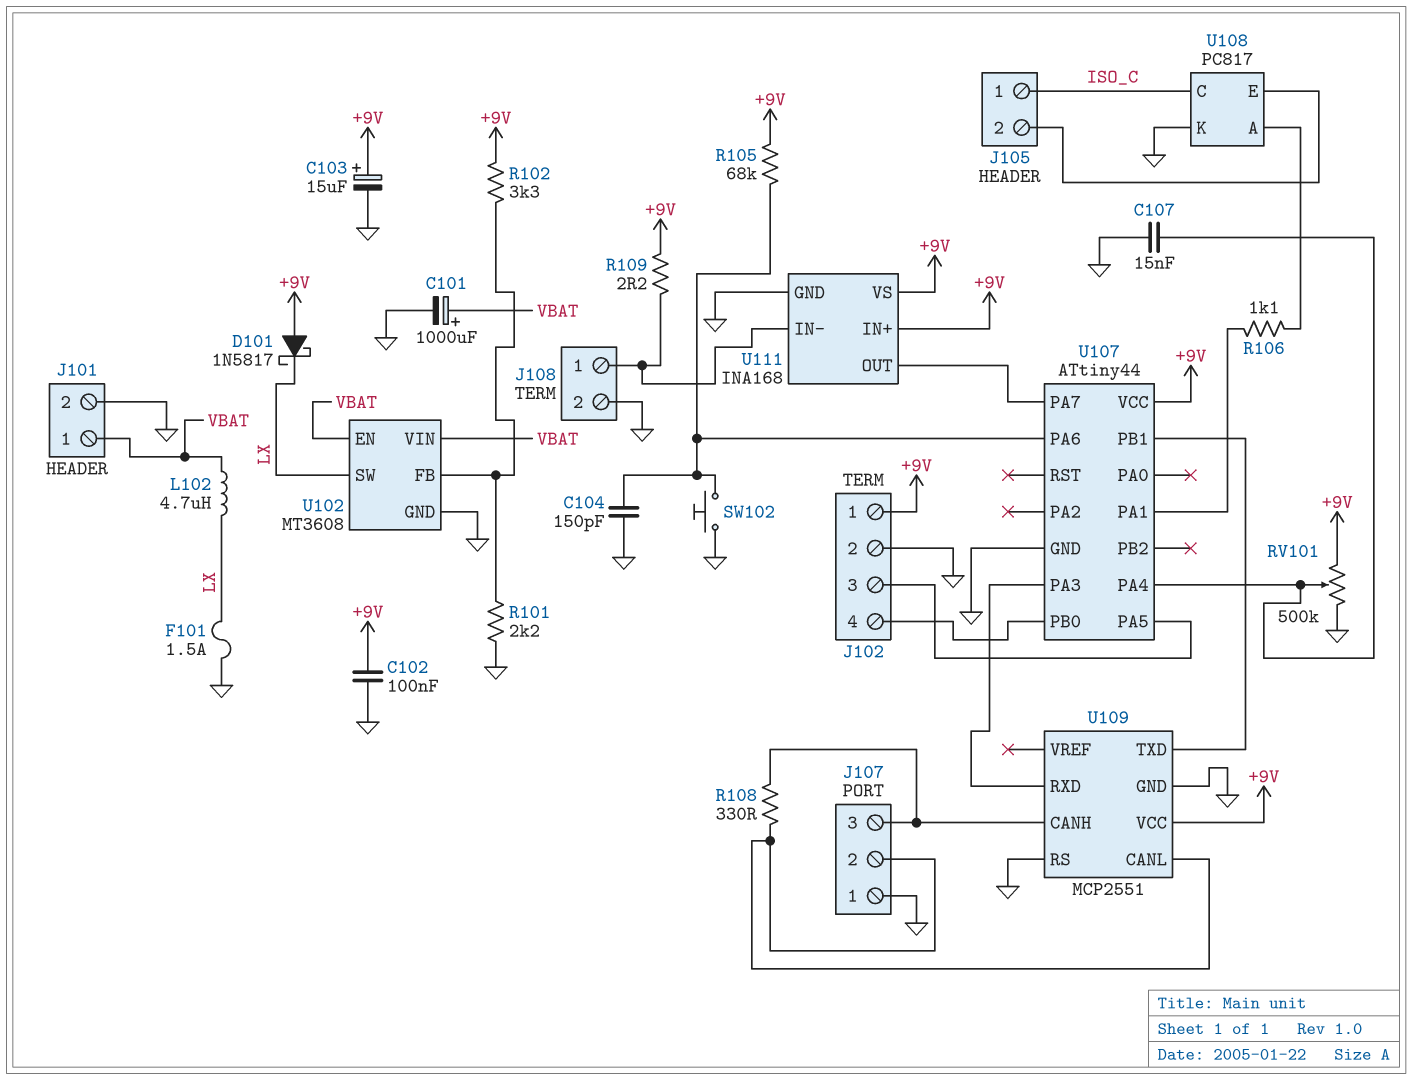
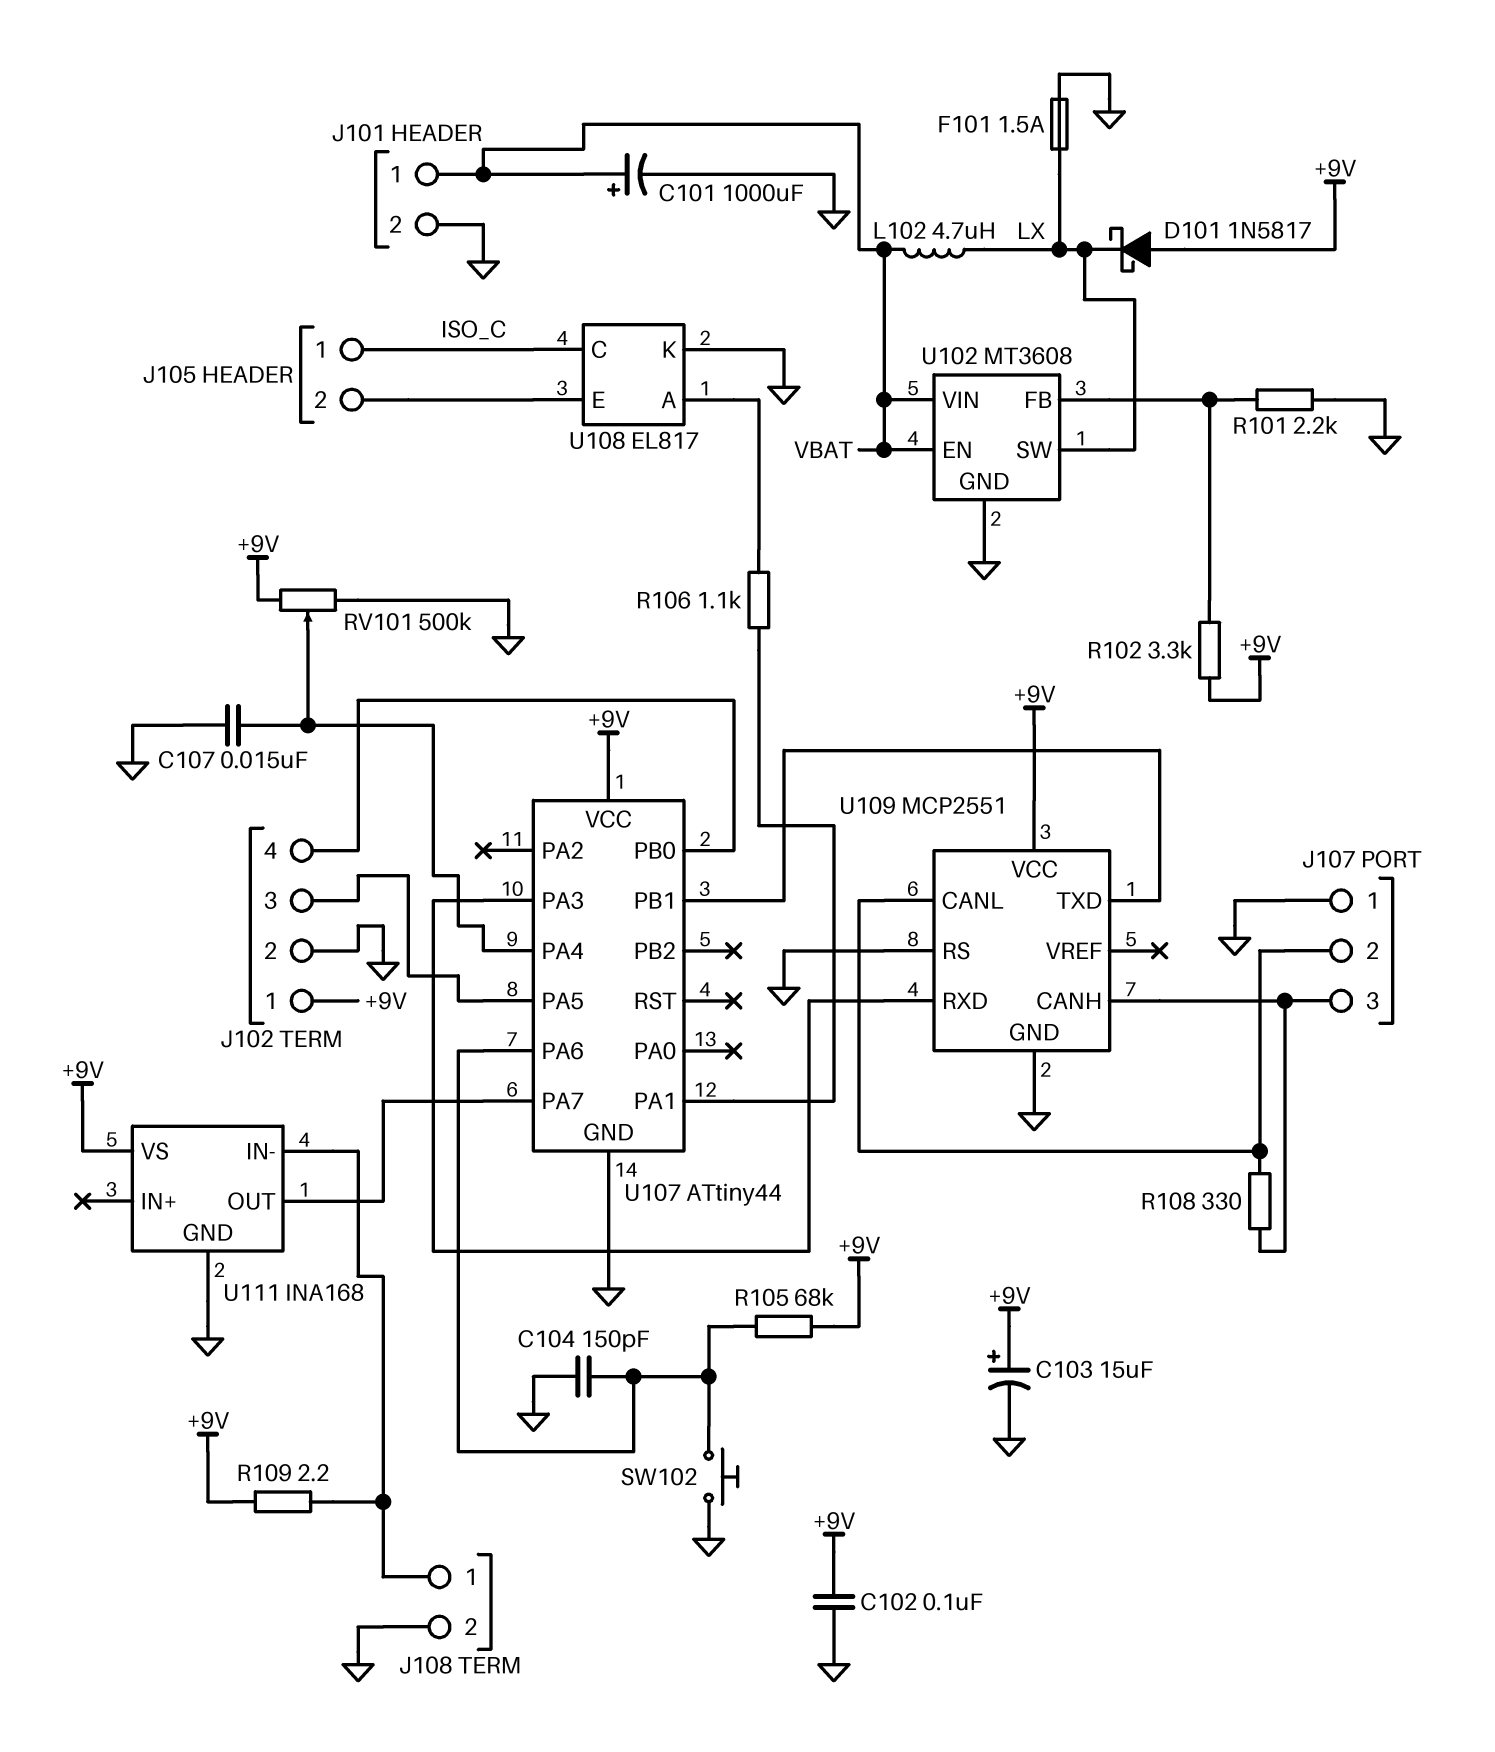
U108: PC817 -> EL817
U111 pin IN+: +9V -> none

